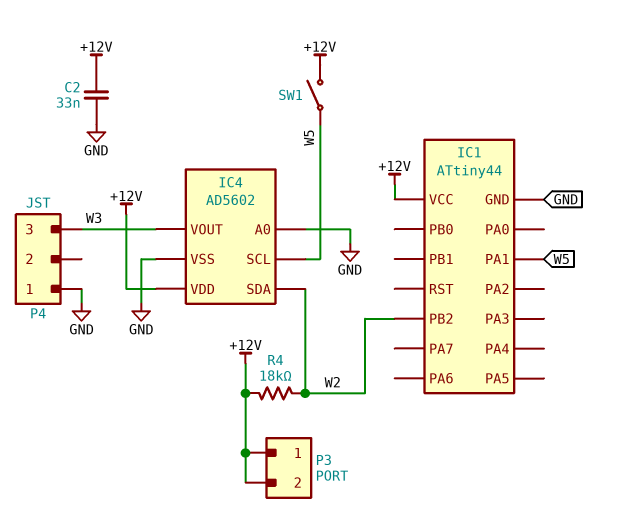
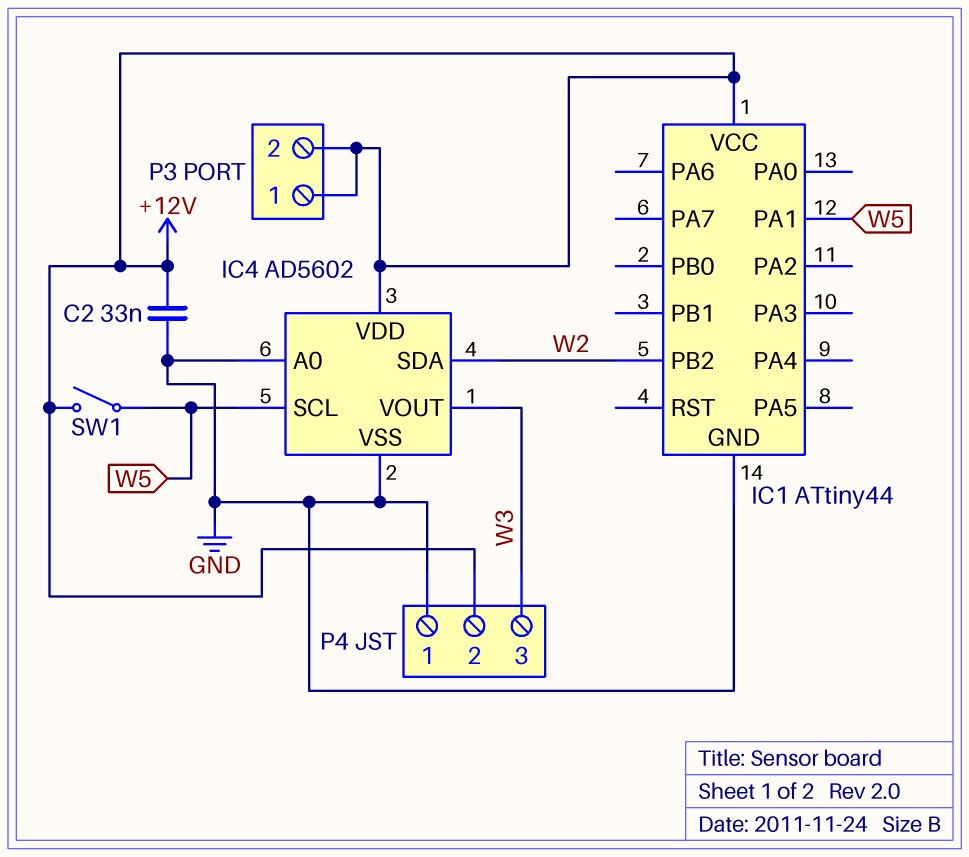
P4 pin 2: none -> +12V
R4: 18k (+12V, W2) -> none

